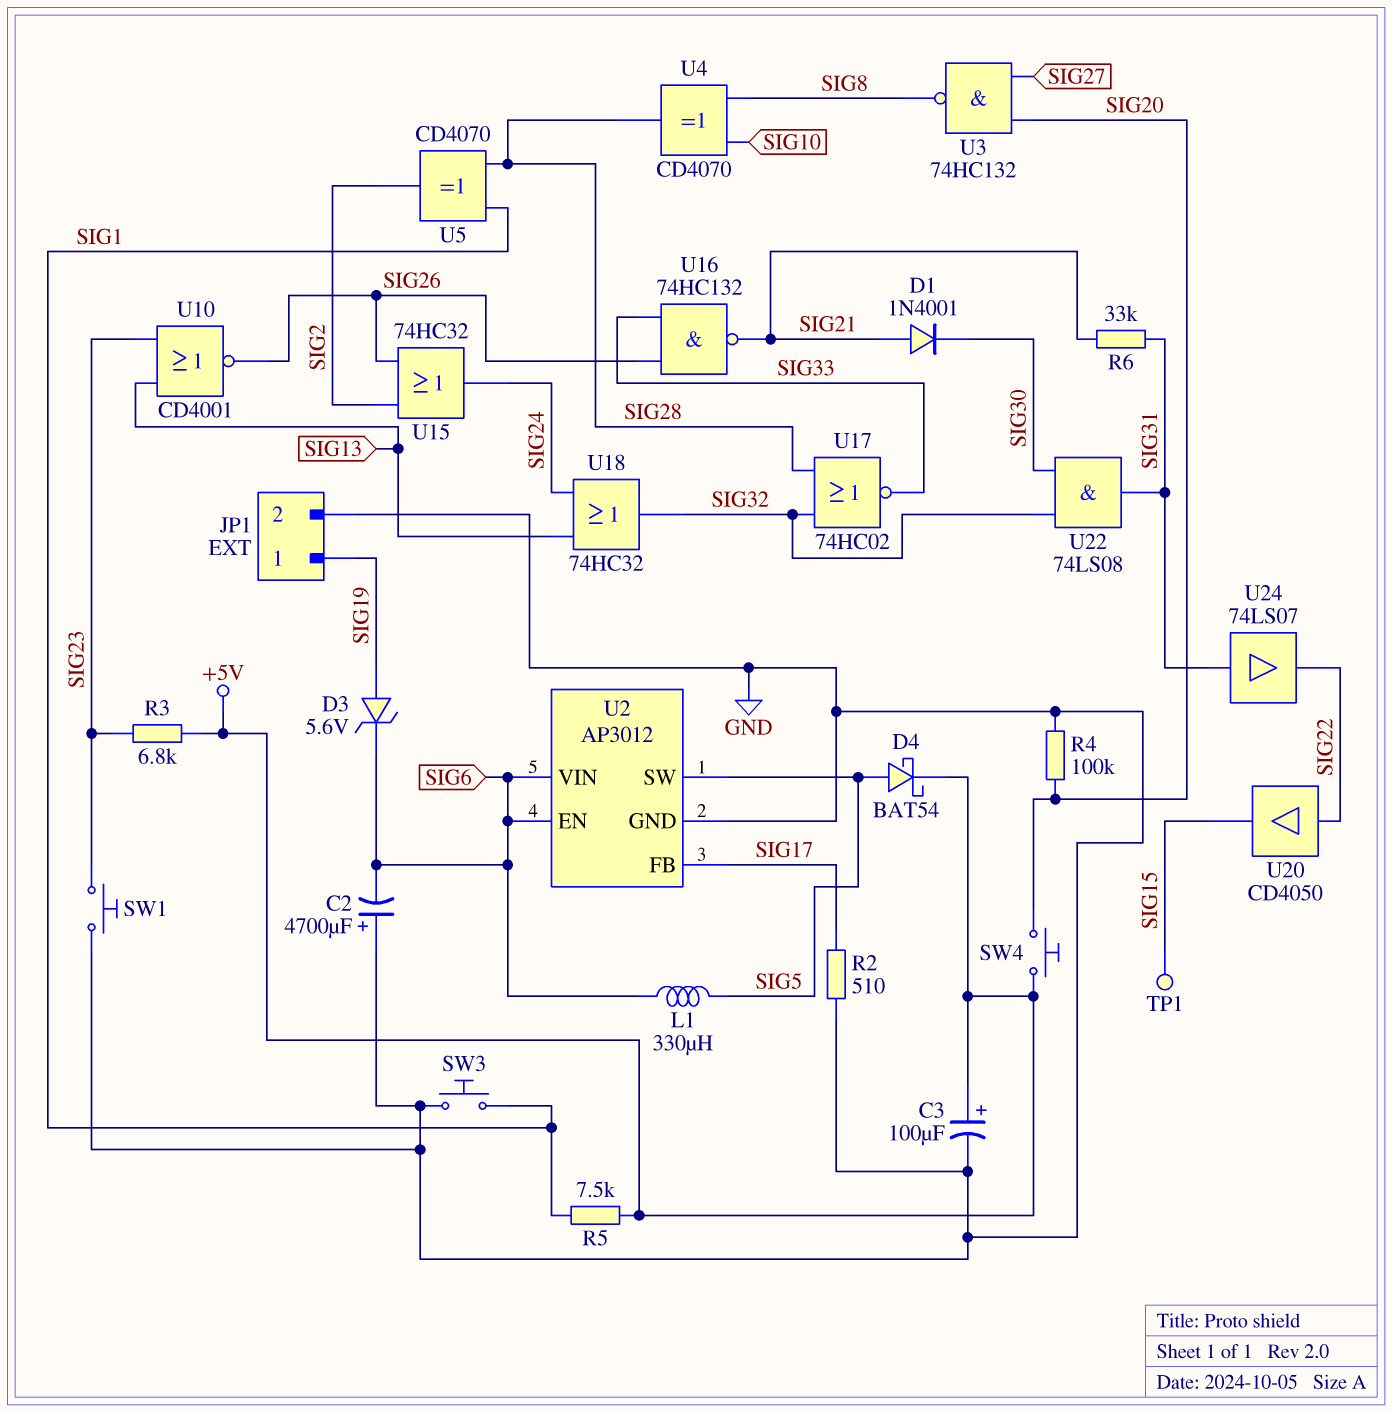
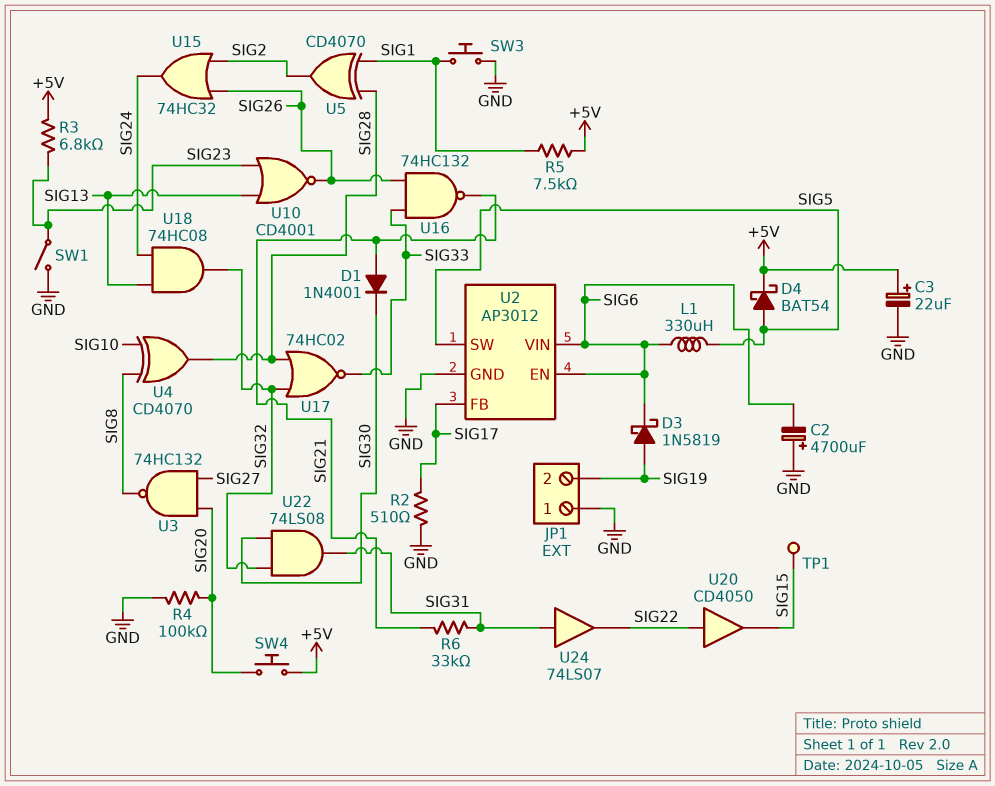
C3: 100uF (plus +5V, minus GND) -> 22uF (plus +5V, minus GND)
D3: zener 5.6V (A SIG19, K SIG6) -> schottky 1N5819 (A SIG19, K SIG6)
JP1 pin 1: SIG19 -> GND
JP1 pin 2: GND -> SIG19
SW1: button (GND, SIG23) -> switch (GND, SIG23)
U18: OR 74HC32 (in SIG13, in SIG24, out SIG32) -> AND 74HC08 (in SIG13, in SIG24, out SIG32)

